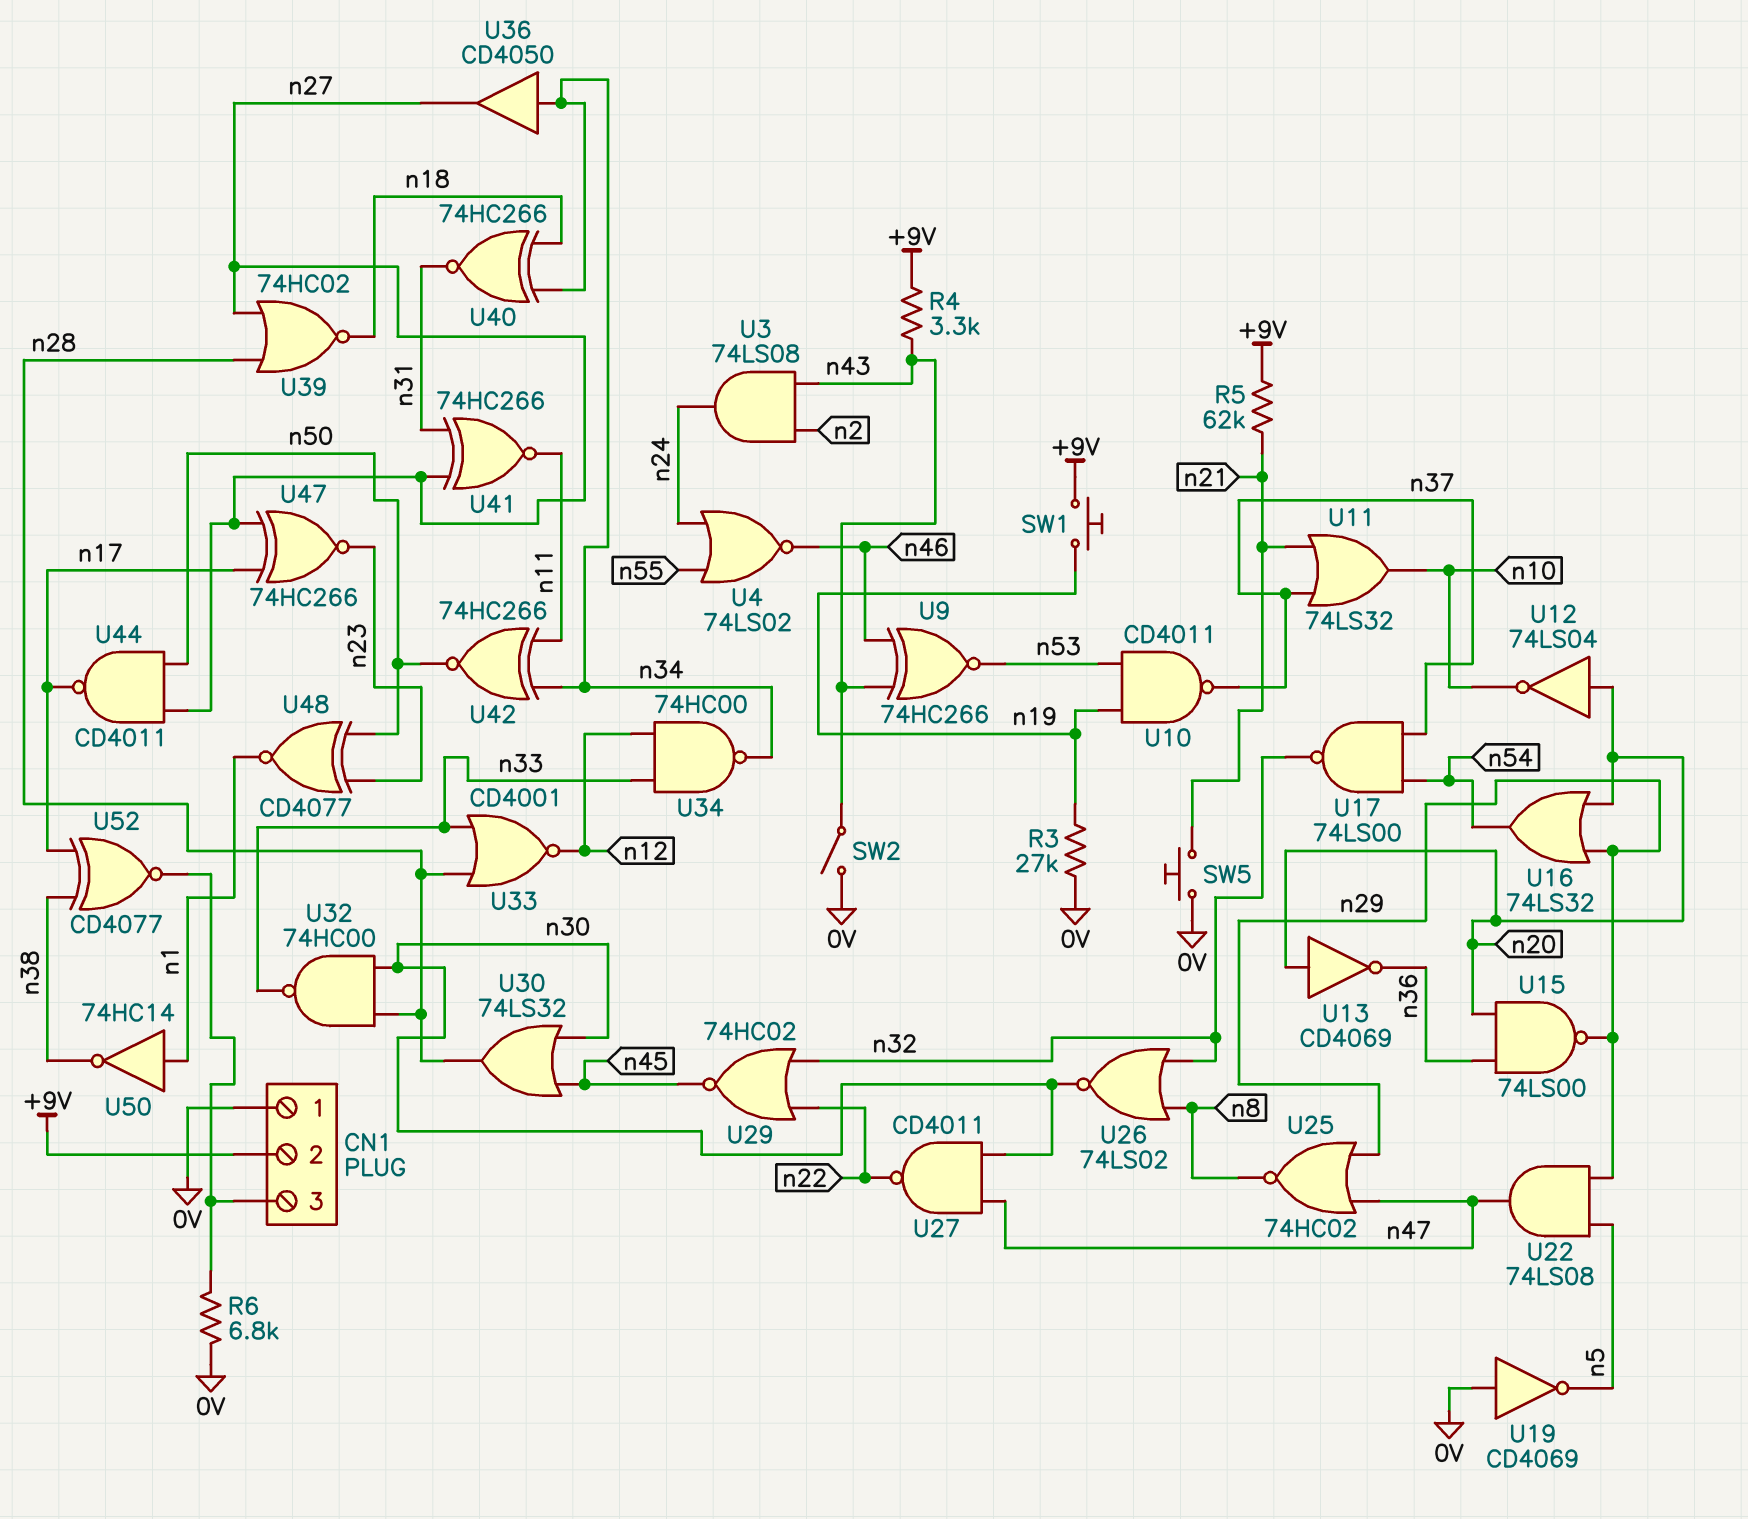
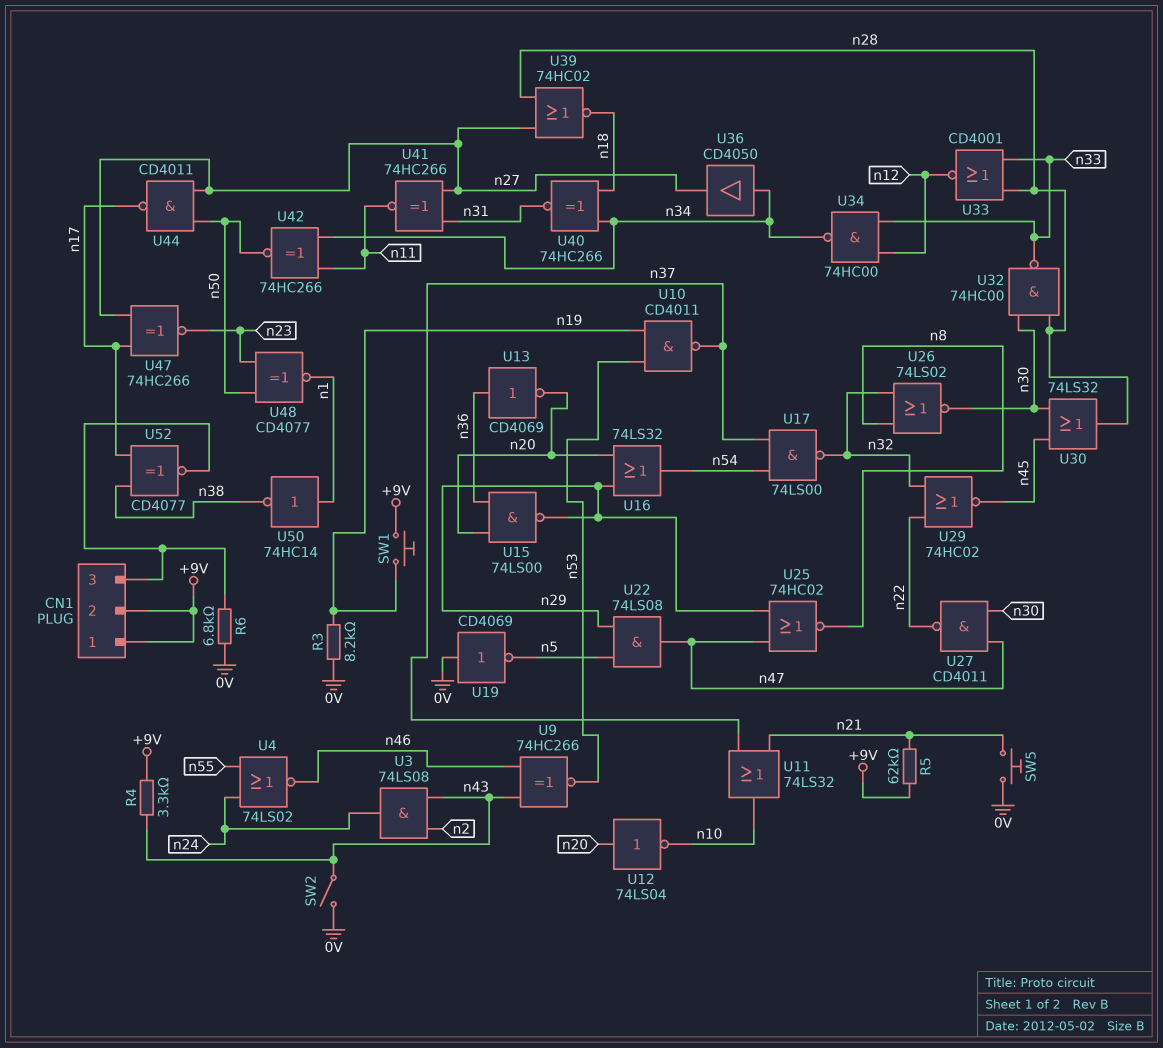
CN1 pin 1: 0V -> +9V
R3: 27k (0V, n19) -> 8.2k (0V, n19)
U13: NOT CD4069 (in n20, out n36) -> NOT CD4069 (in n36, out n20)

